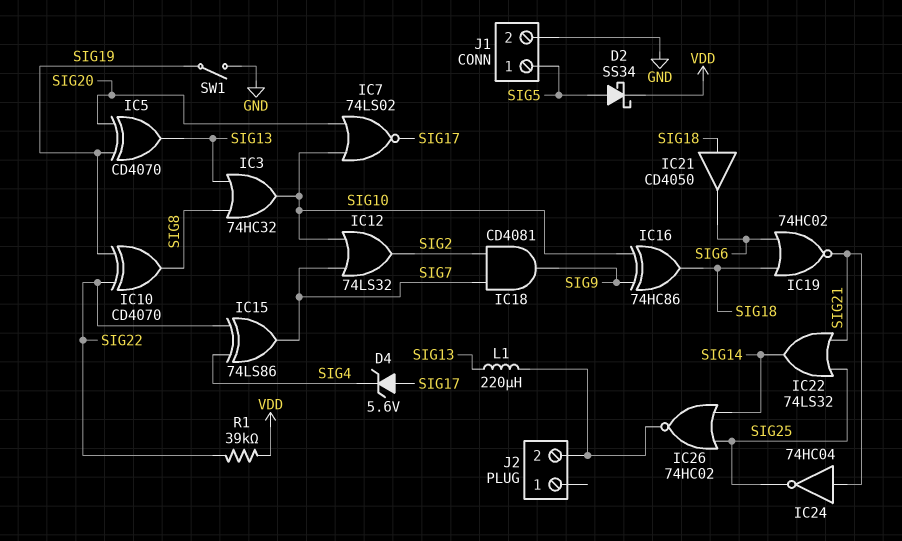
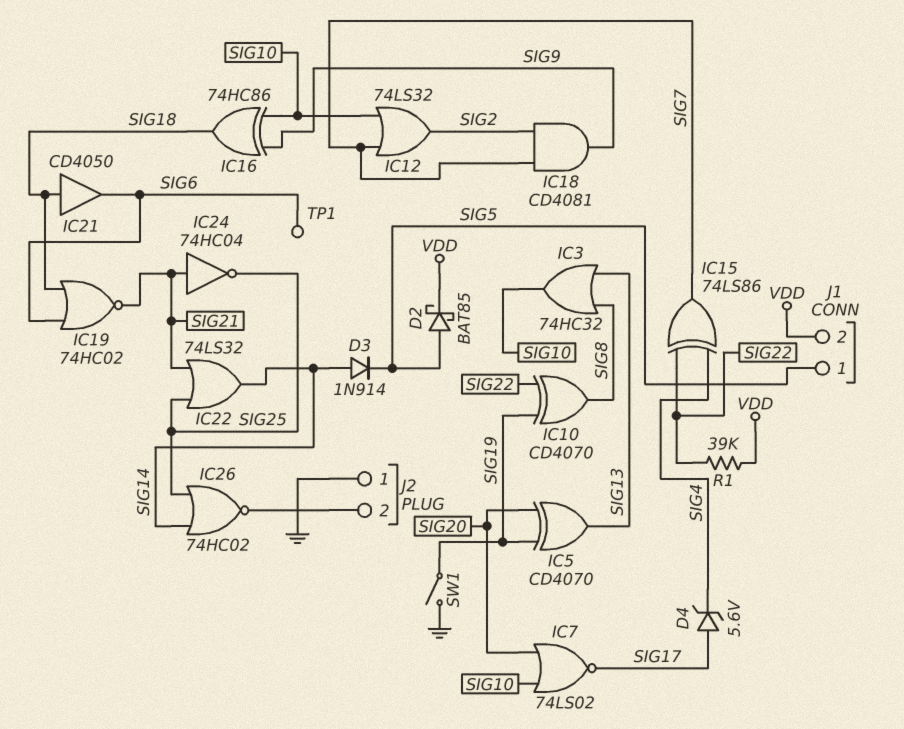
D2: schottky SS34 (A SIG5, K VDD) -> schottky BAT85 (A SIG5, K VDD)
D3: none -> diode 1N914 (A SIG14, K SIG5)
J1 pin 2: GND -> VDD
J2 pin 1: none -> GND
L1: 220uH (J2/2, SIG13) -> none
TP1: none -> test point (SIG6)

